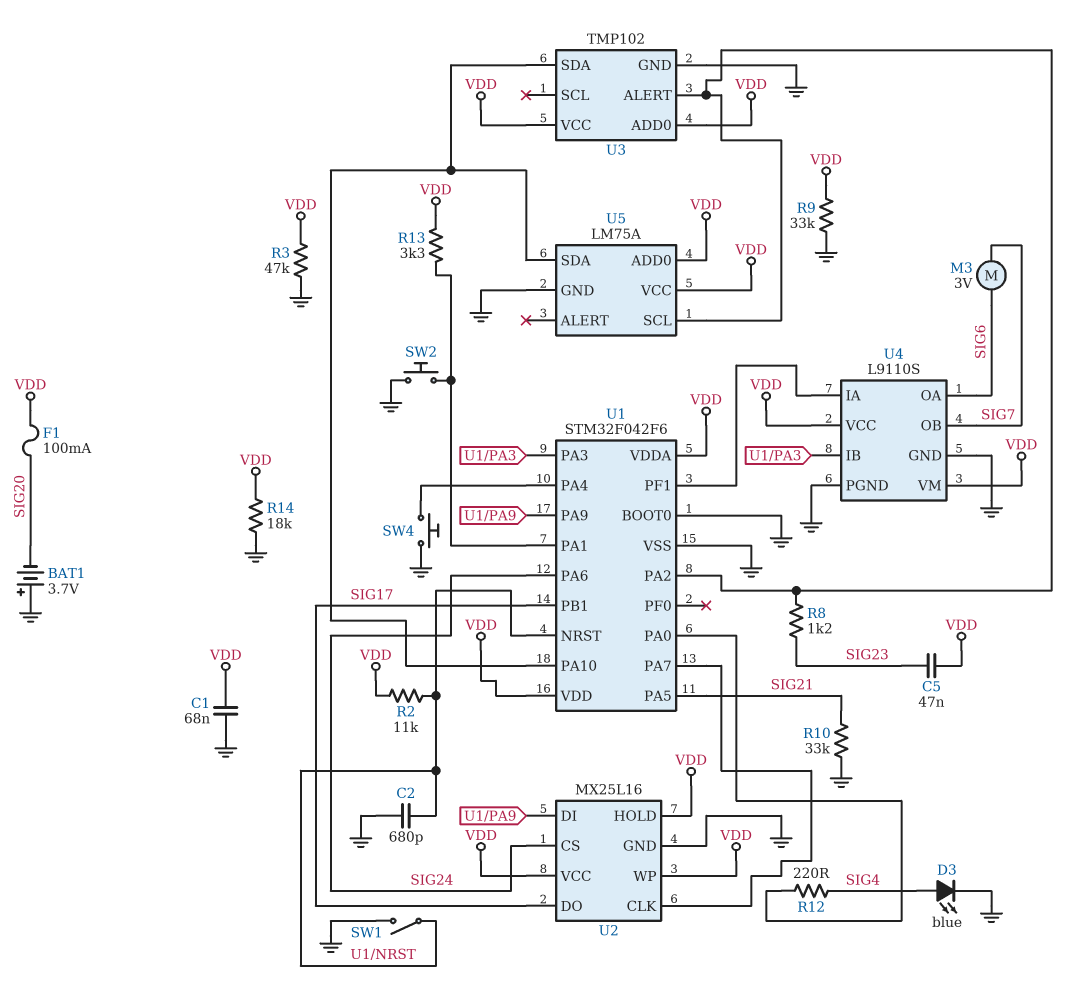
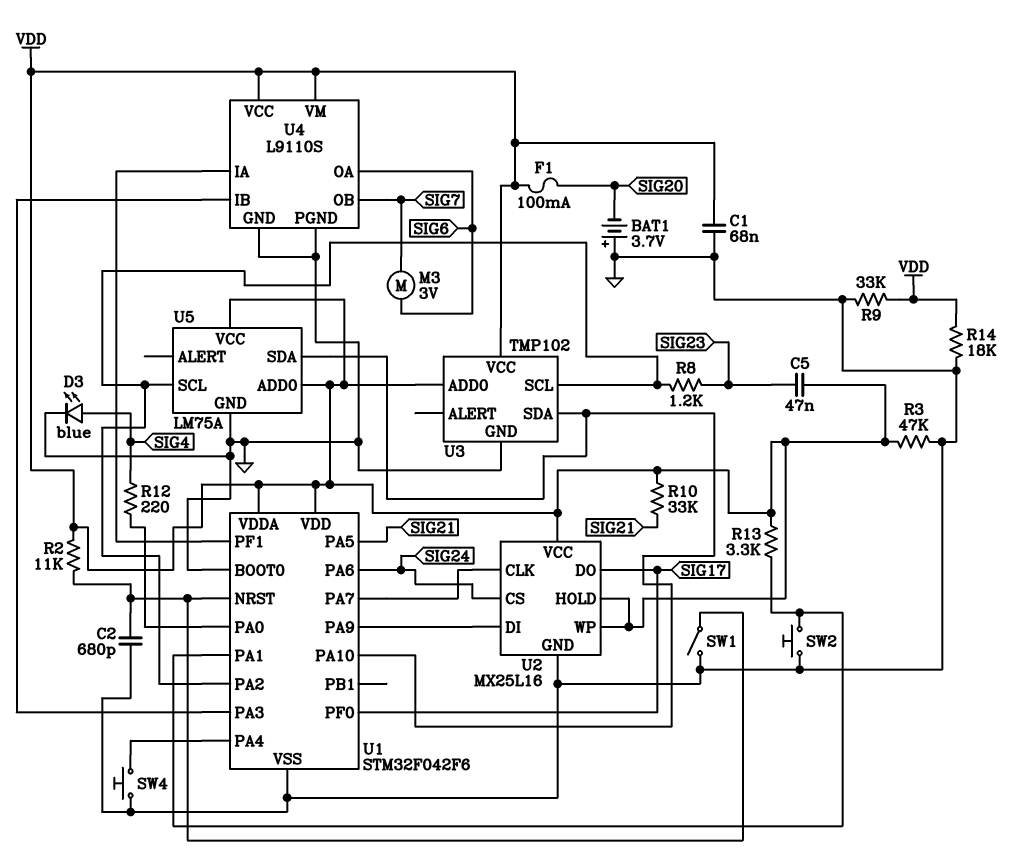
R10: 33k (GND, SIG21) -> 33k (SIG21, VDD)
U1 pin PB1: SIG17 -> none
U1 pin PF0: none -> SIG17
U3 pin ALERT: U1/PA2 -> none
U3 pin SCL: none -> U1/PA2

